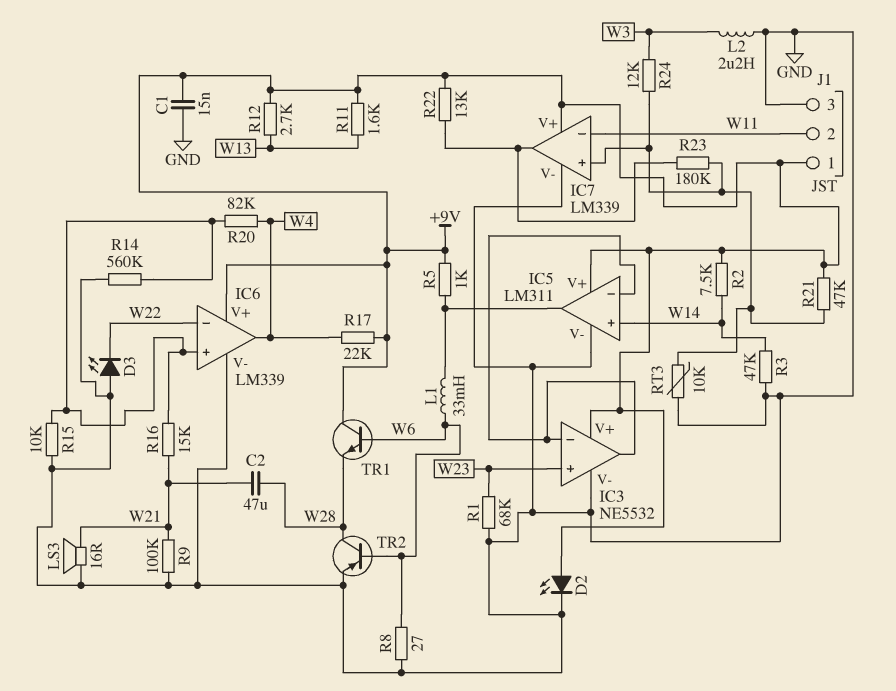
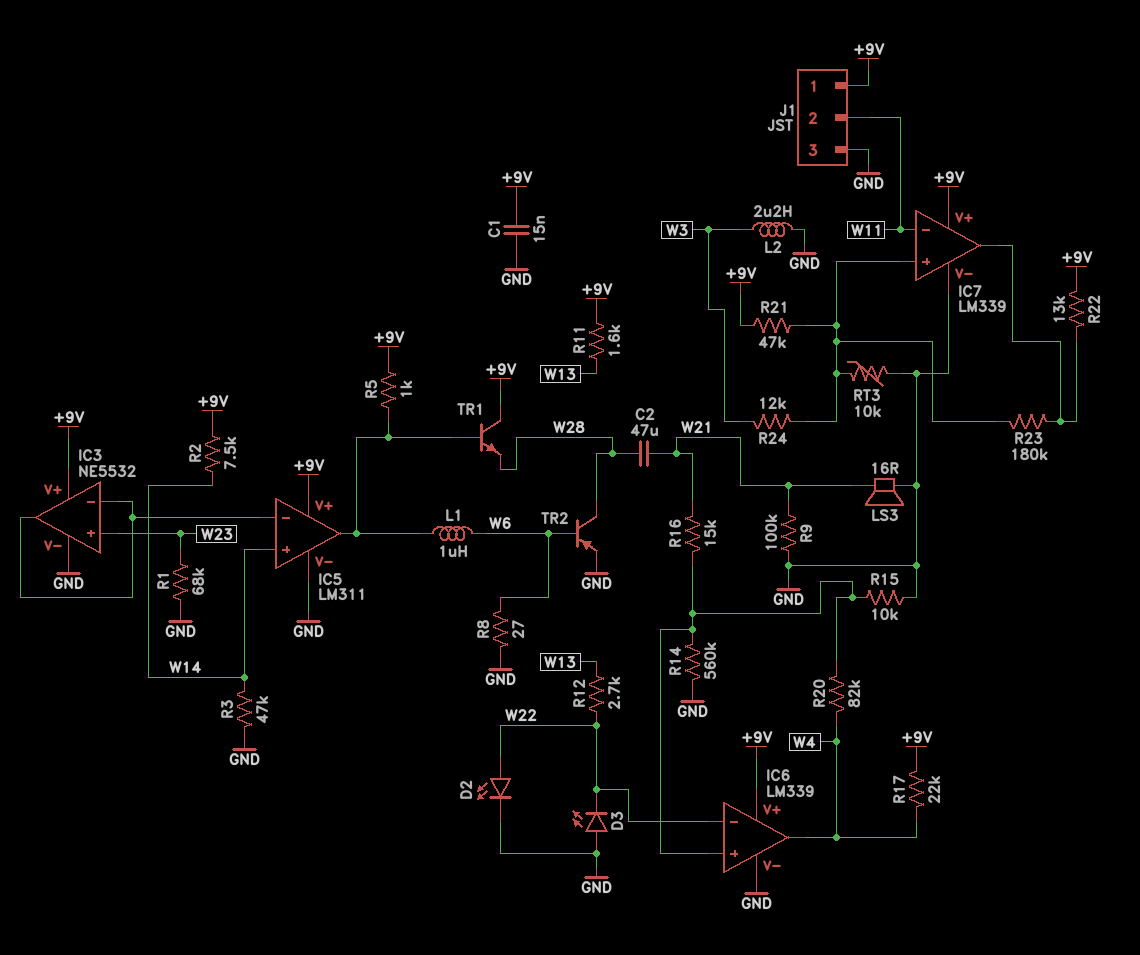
D2: LED (A +9V, K GND) -> LED (A W22, K GND)
L1: 33mH (IC5/out, W6) -> 1uH (IC5/out, W6)
R12: 2.7k (+9V, W13) -> 2.7k (W13, W22)
TR1: NPN (B W6, C +9V, E W28) -> NPN (B IC5/out, C +9V, E W28)

